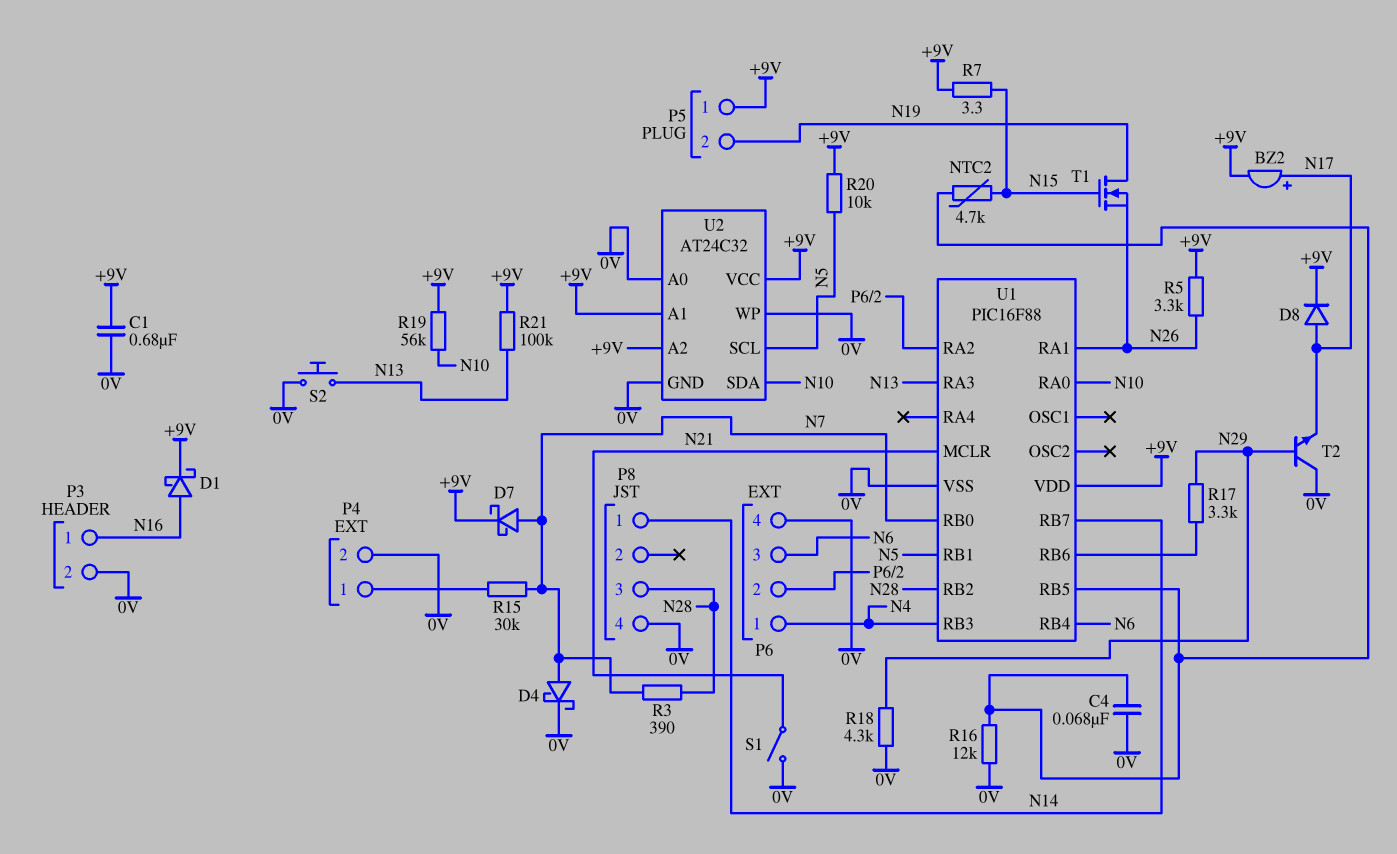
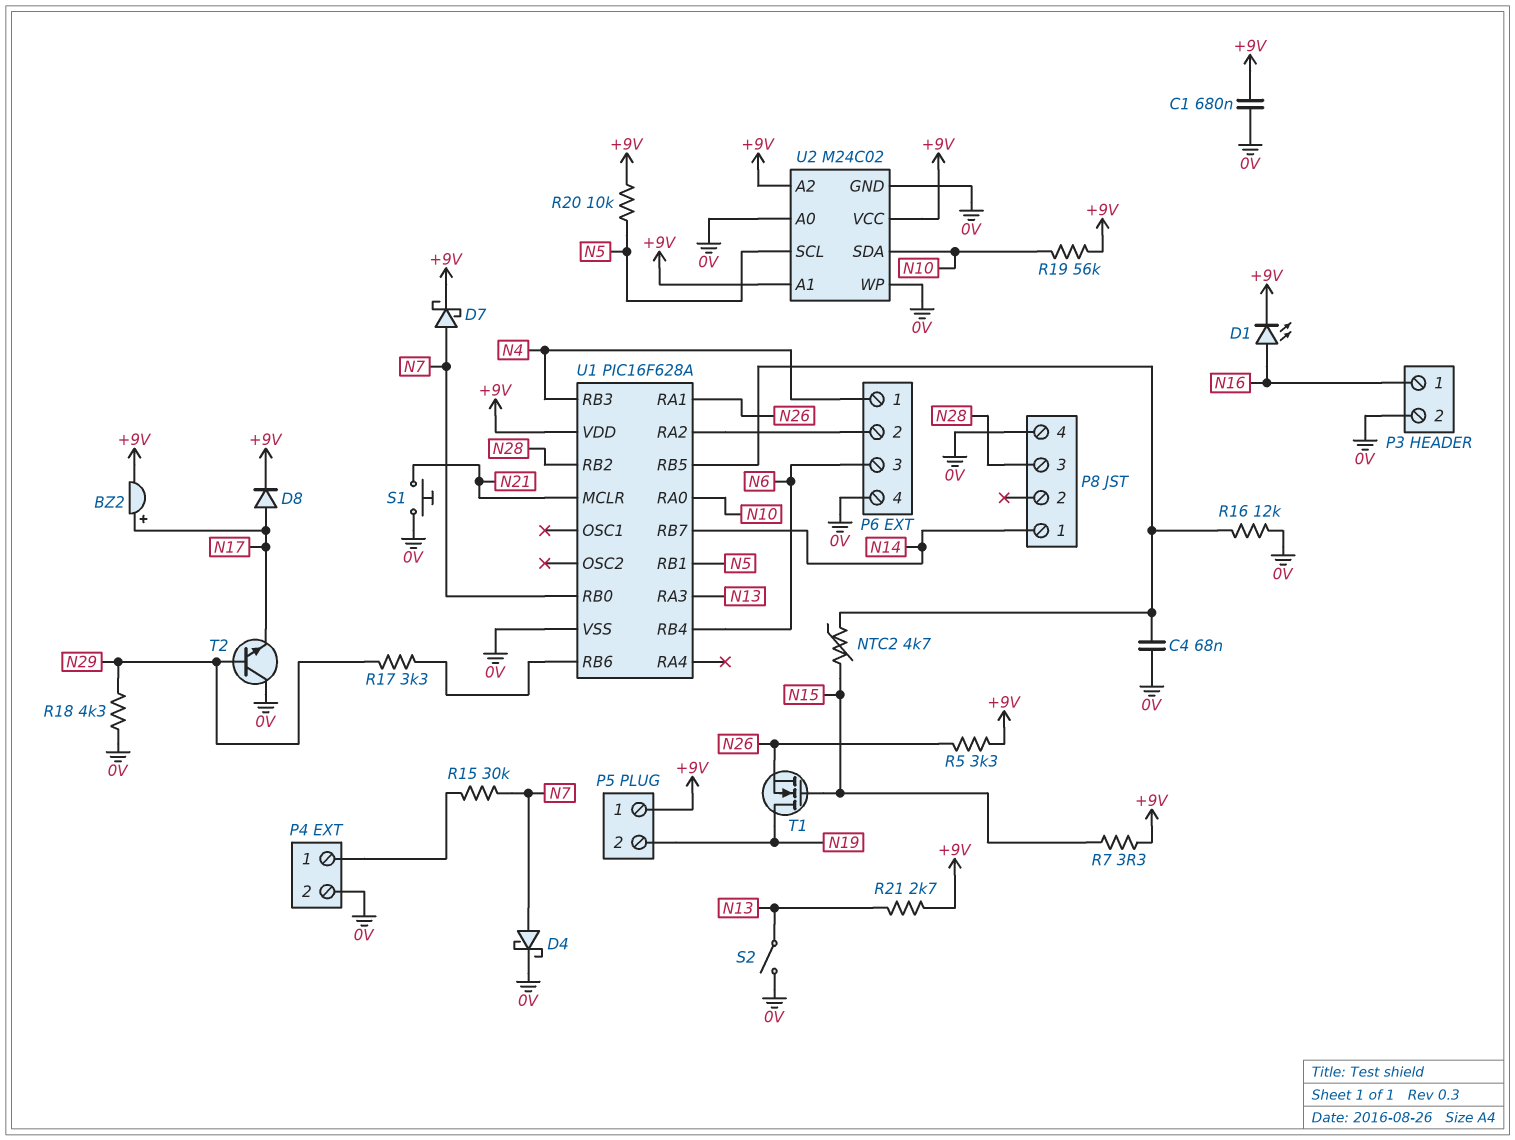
D1: schottky (A N16, K +9V) -> LED (A N16, K +9V)
R3: 390 (N7, N28) -> none
R21: 100k (+9V, N13) -> 2.7k (+9V, N13)
S1: switch (0V, N21) -> button (0V, N21)
S2: button (0V, N13) -> switch (0V, N13)
U1: PIC16F88 -> PIC16F628A
U2: AT24C32 -> M24C02

